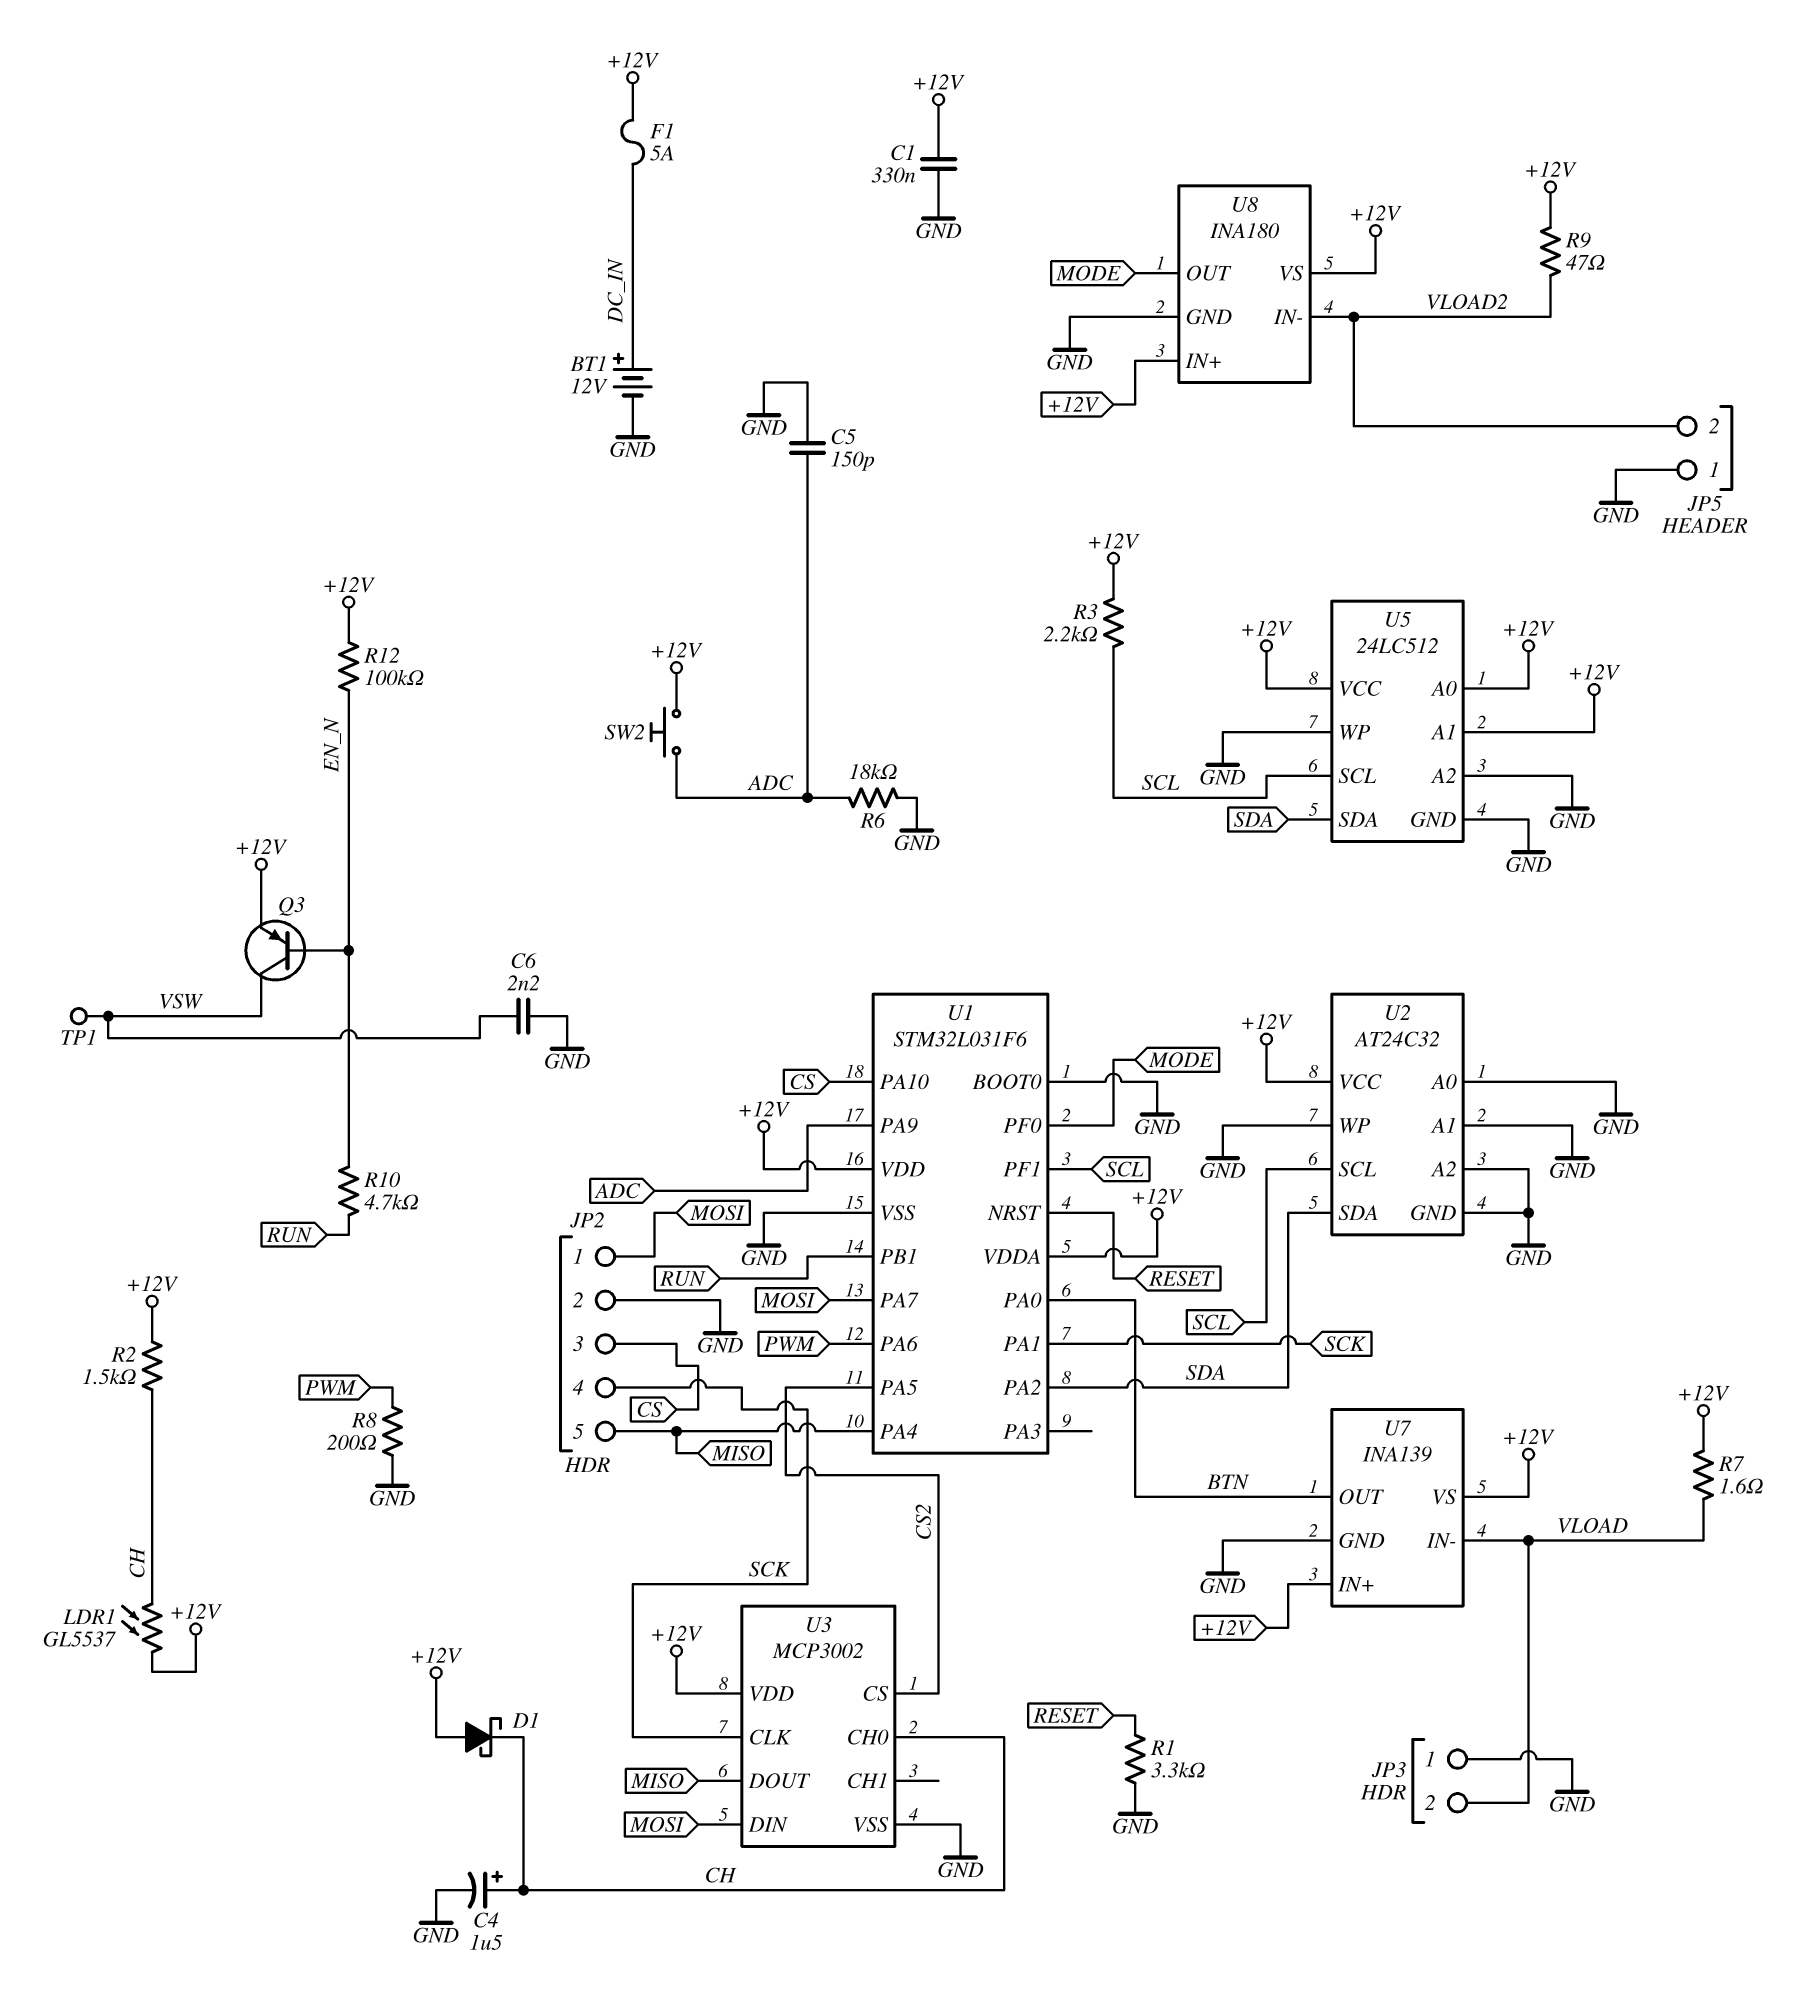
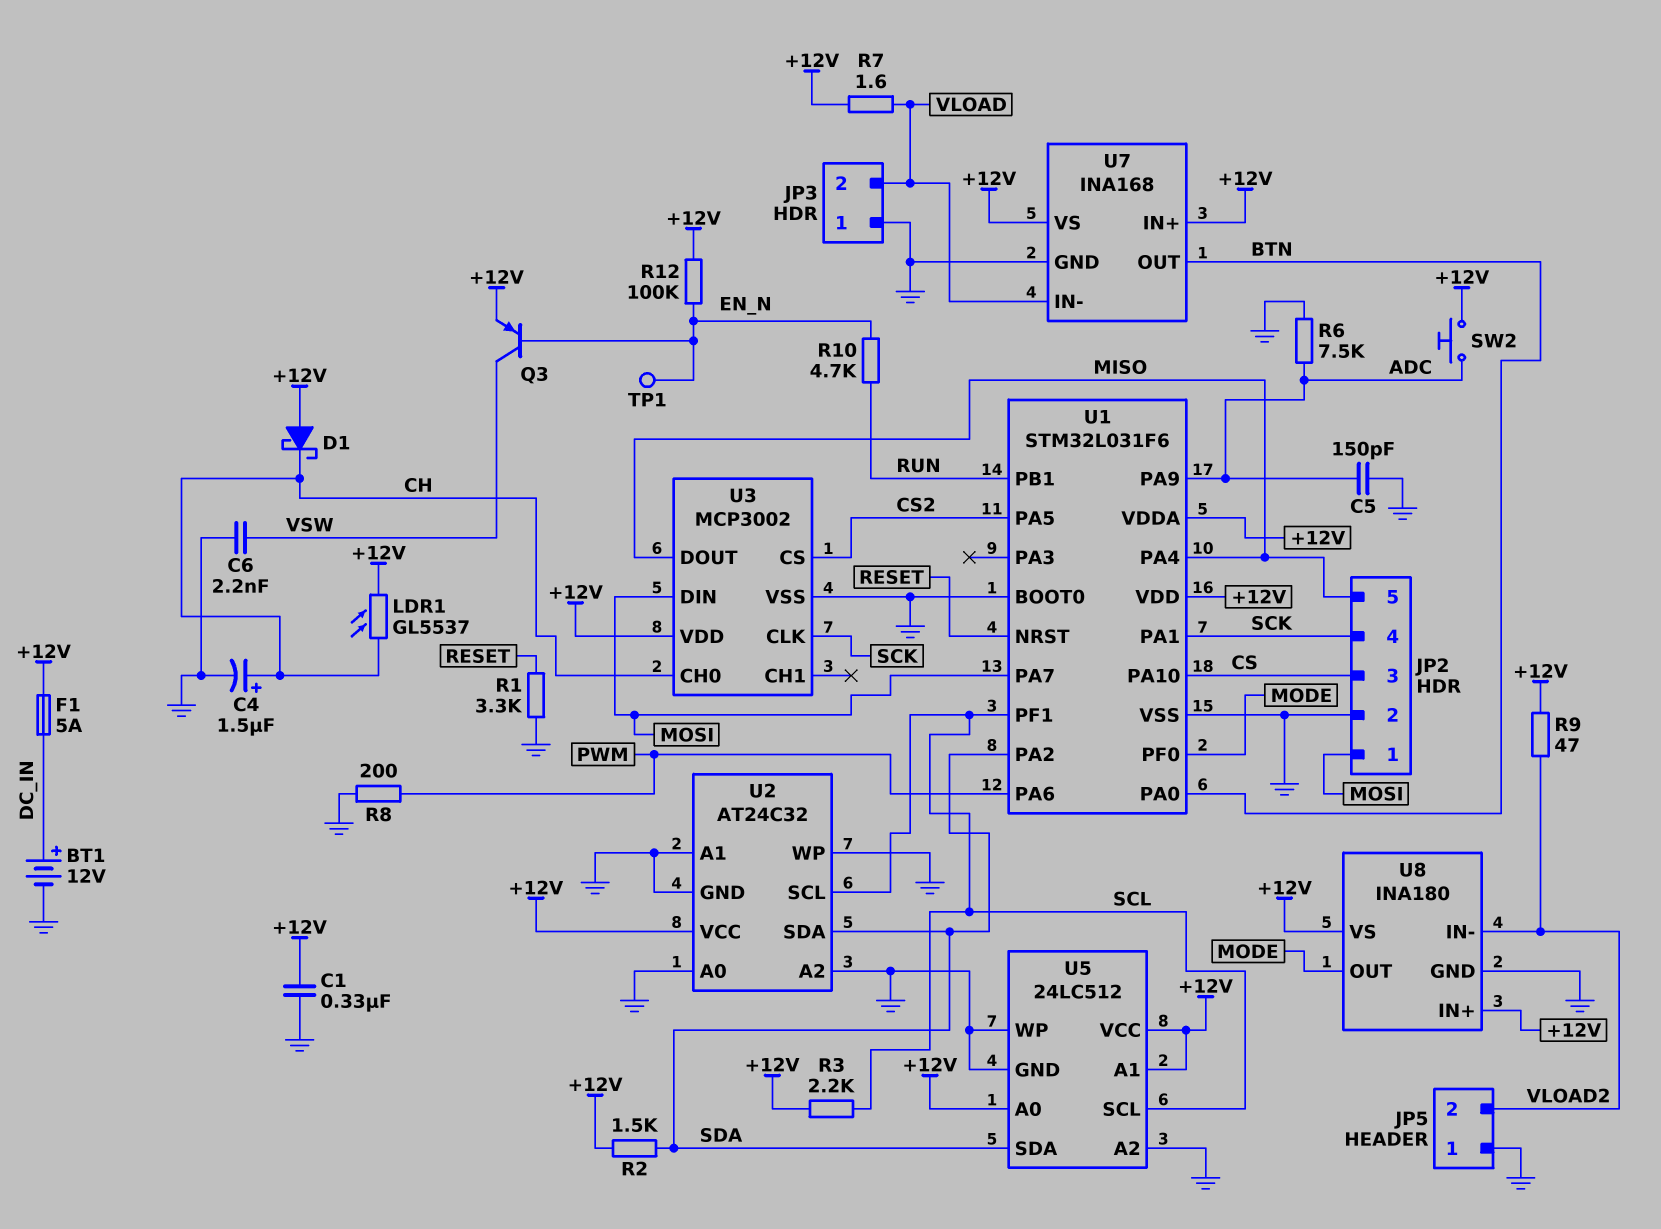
R2: 1.5k (+12V, CH) -> 1.5k (+12V, SDA)
R6: 18k (ADC, GND) -> 7.5k (ADC, GND)
TP1: test point (VSW) -> test point (EN_N)
U7: INA139 -> INA168

